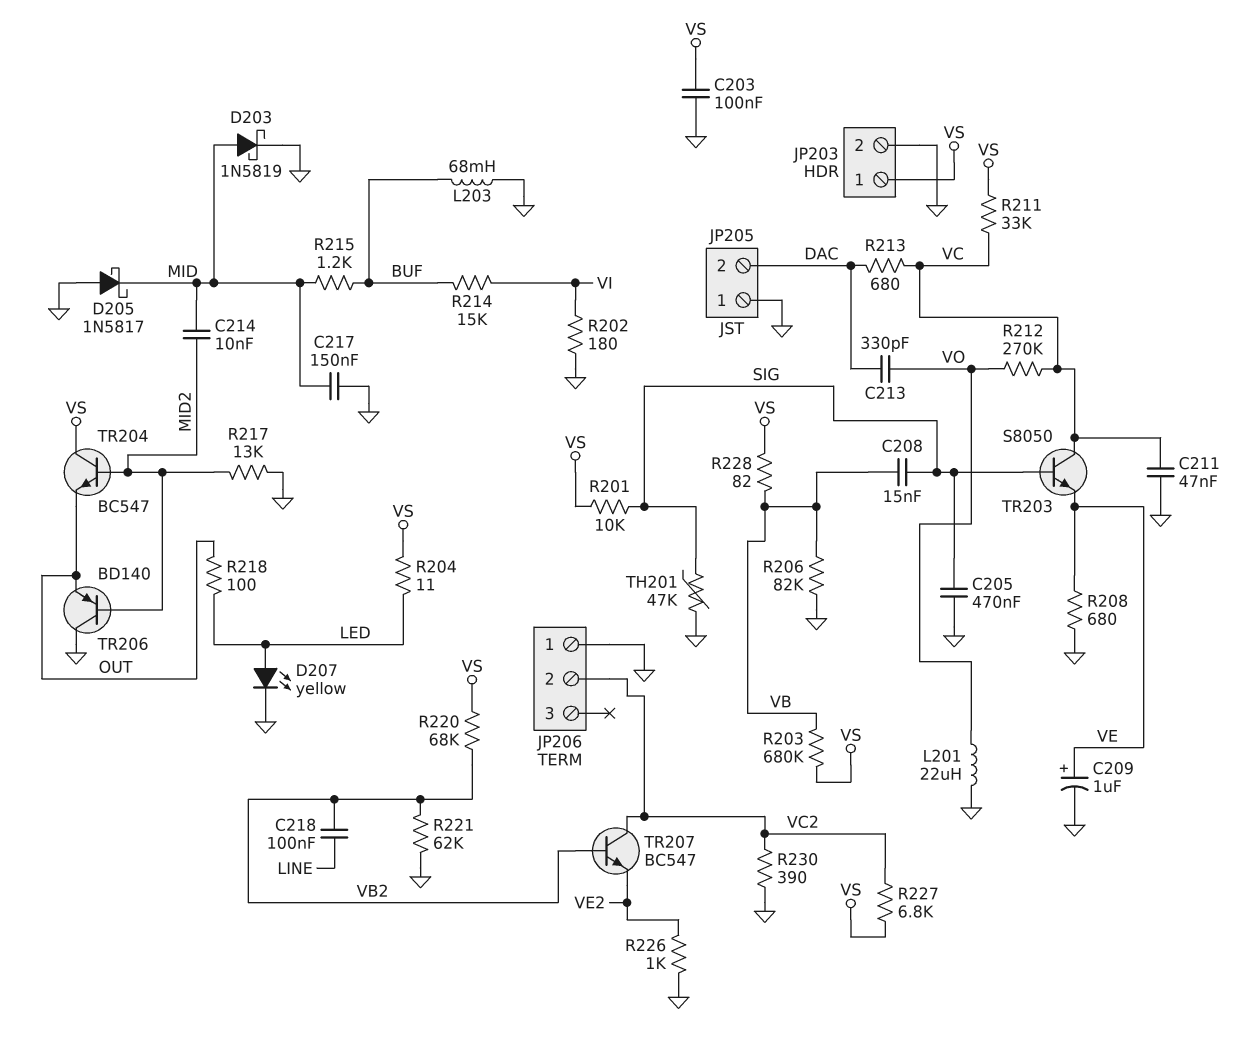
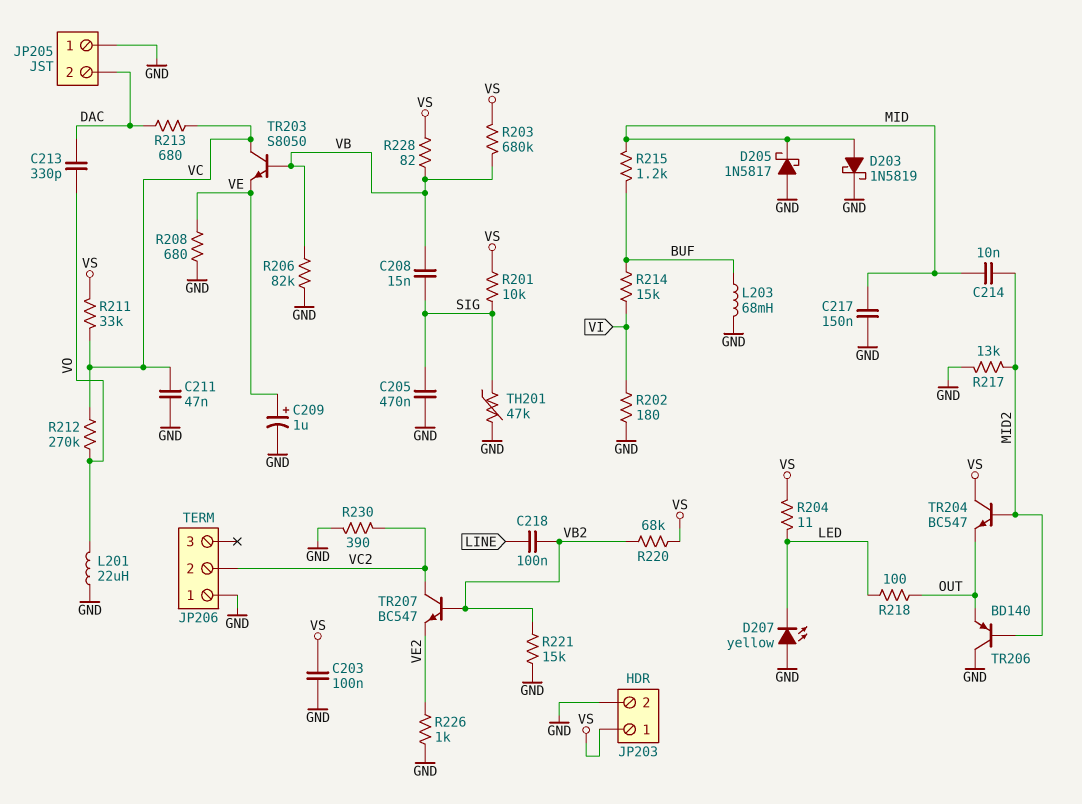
D207: LED yellow (A LED, K GND) -> LED yellow (A GND, K LED)
R221: 62k (GND, VB2) -> 15k (GND, VB2)
R227: 6.8k (VC2, VS) -> none
TR203: NPN S8050 (B SIG, C VC, E VE) -> NPN S8050 (B VB, C VC, E VE)

